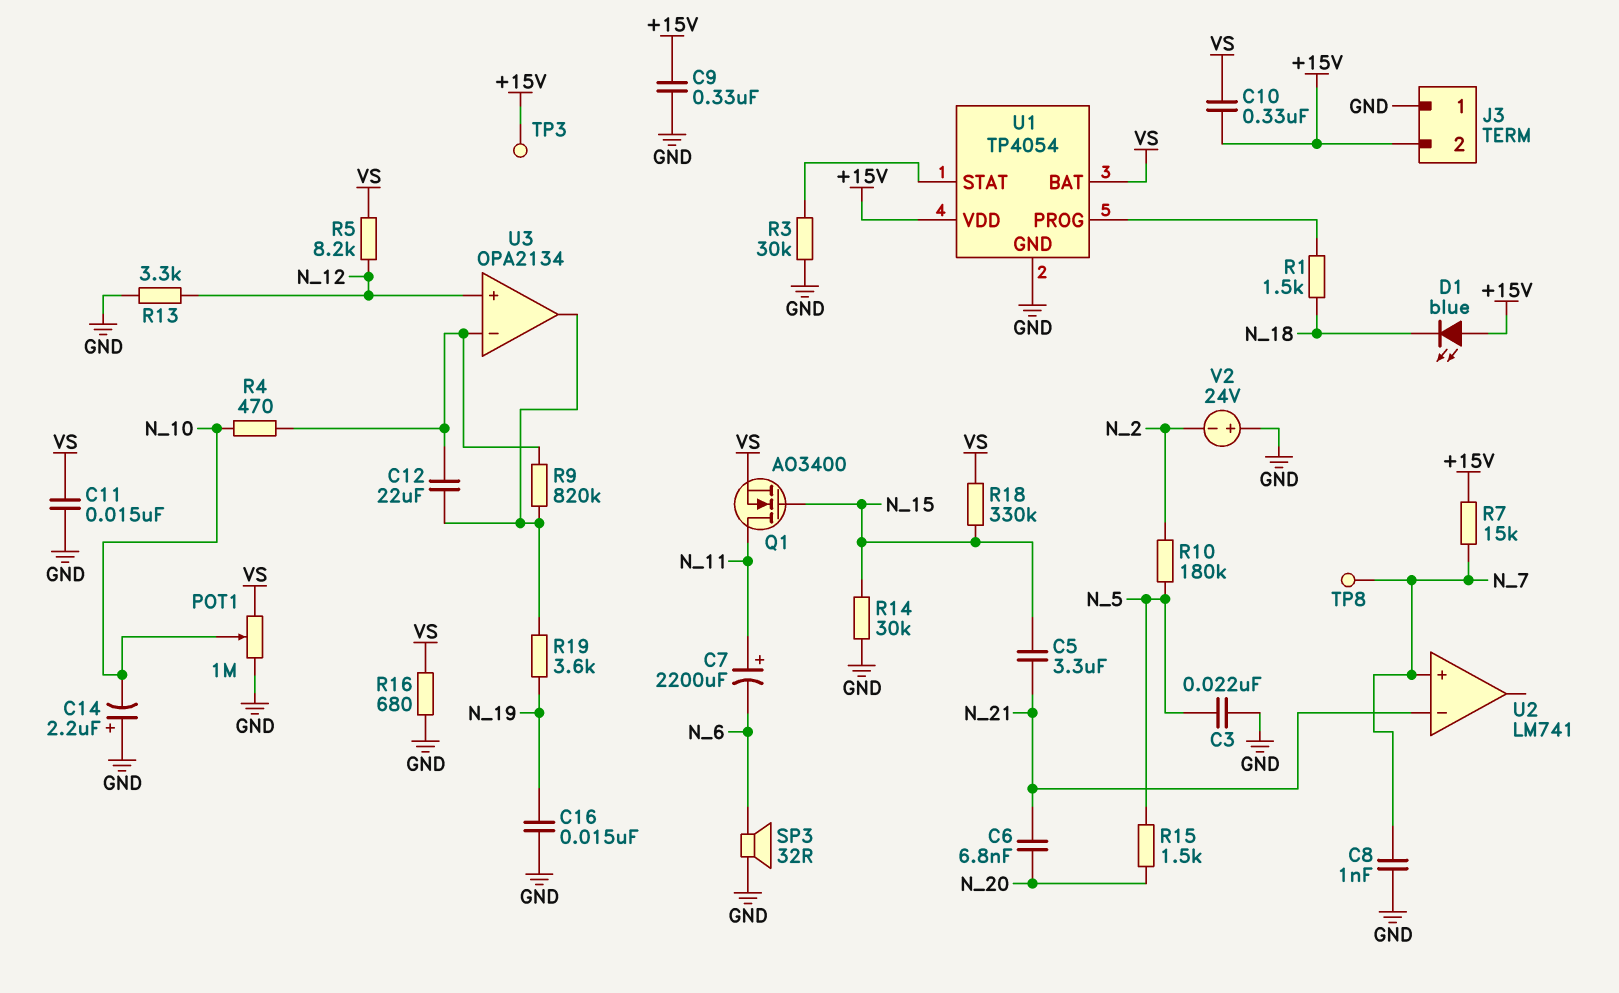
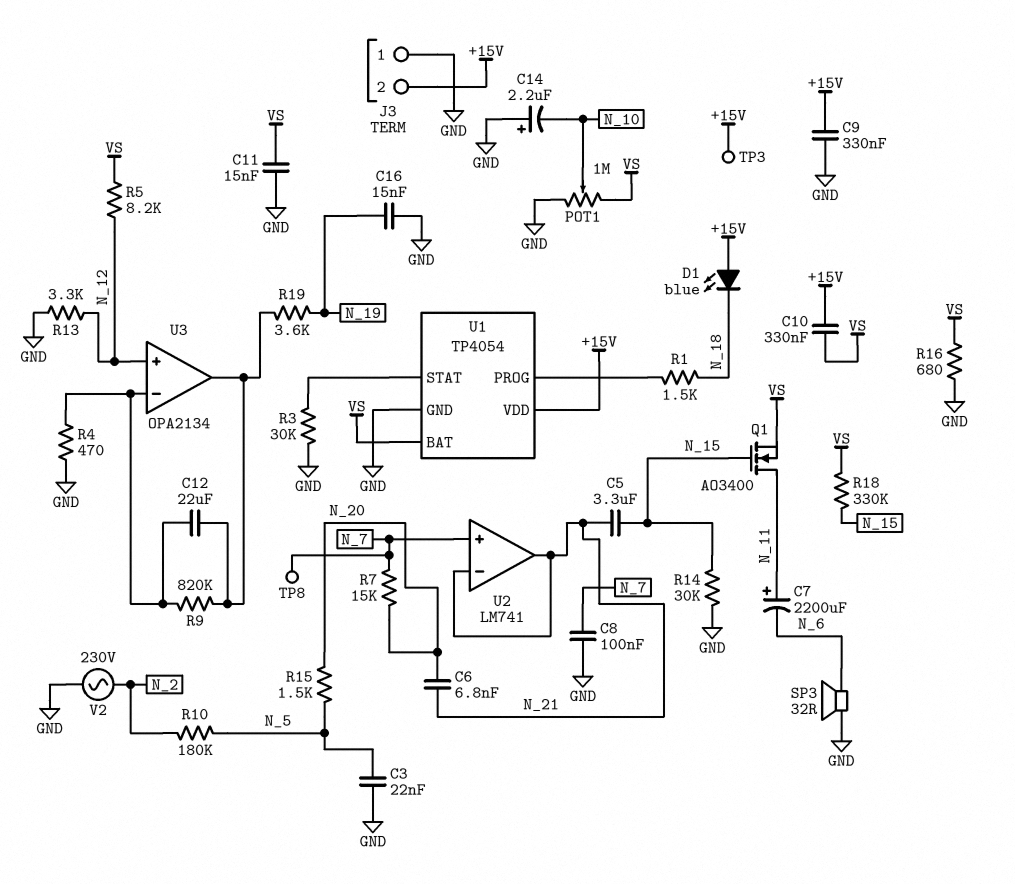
C8: 1nF (GND, N_7) -> 100nF (GND, N_7)
R4: 470 (N_10, U3/in-) -> 470 (GND, U3/in-)
R7: 15k (+15V, N_7) -> 15k (N_7, N_20)
U2 pin out: none -> N_21
V2: 24V (plus GND, minus N_2) -> AC 230V (GND, N_2)

